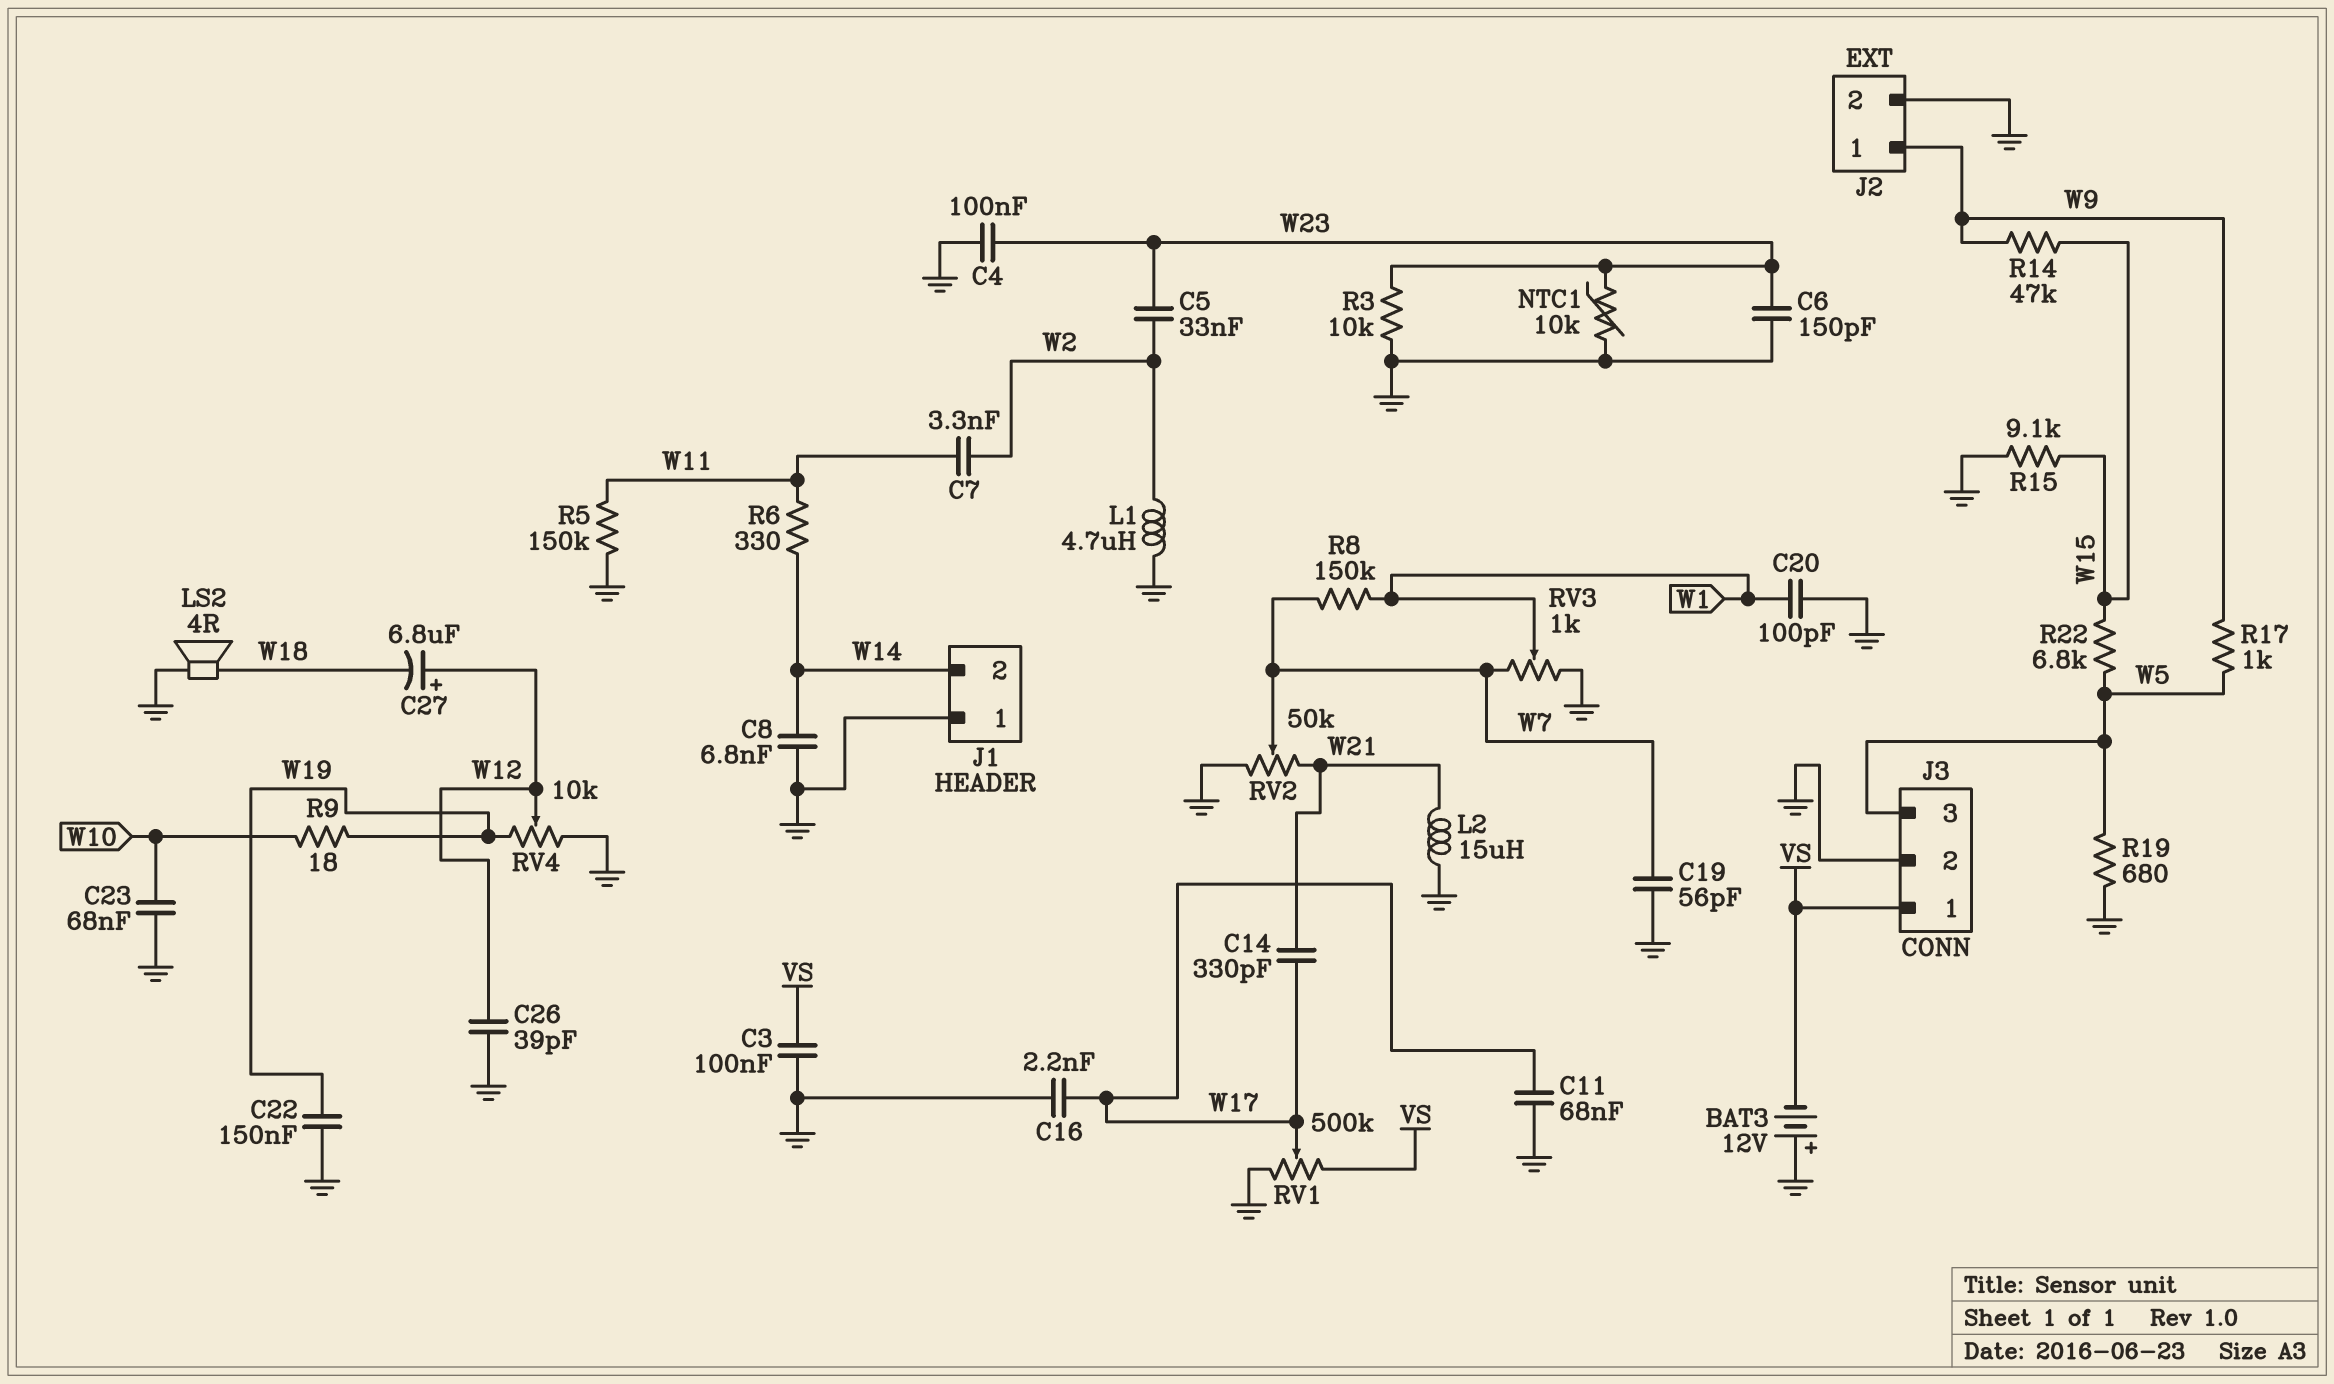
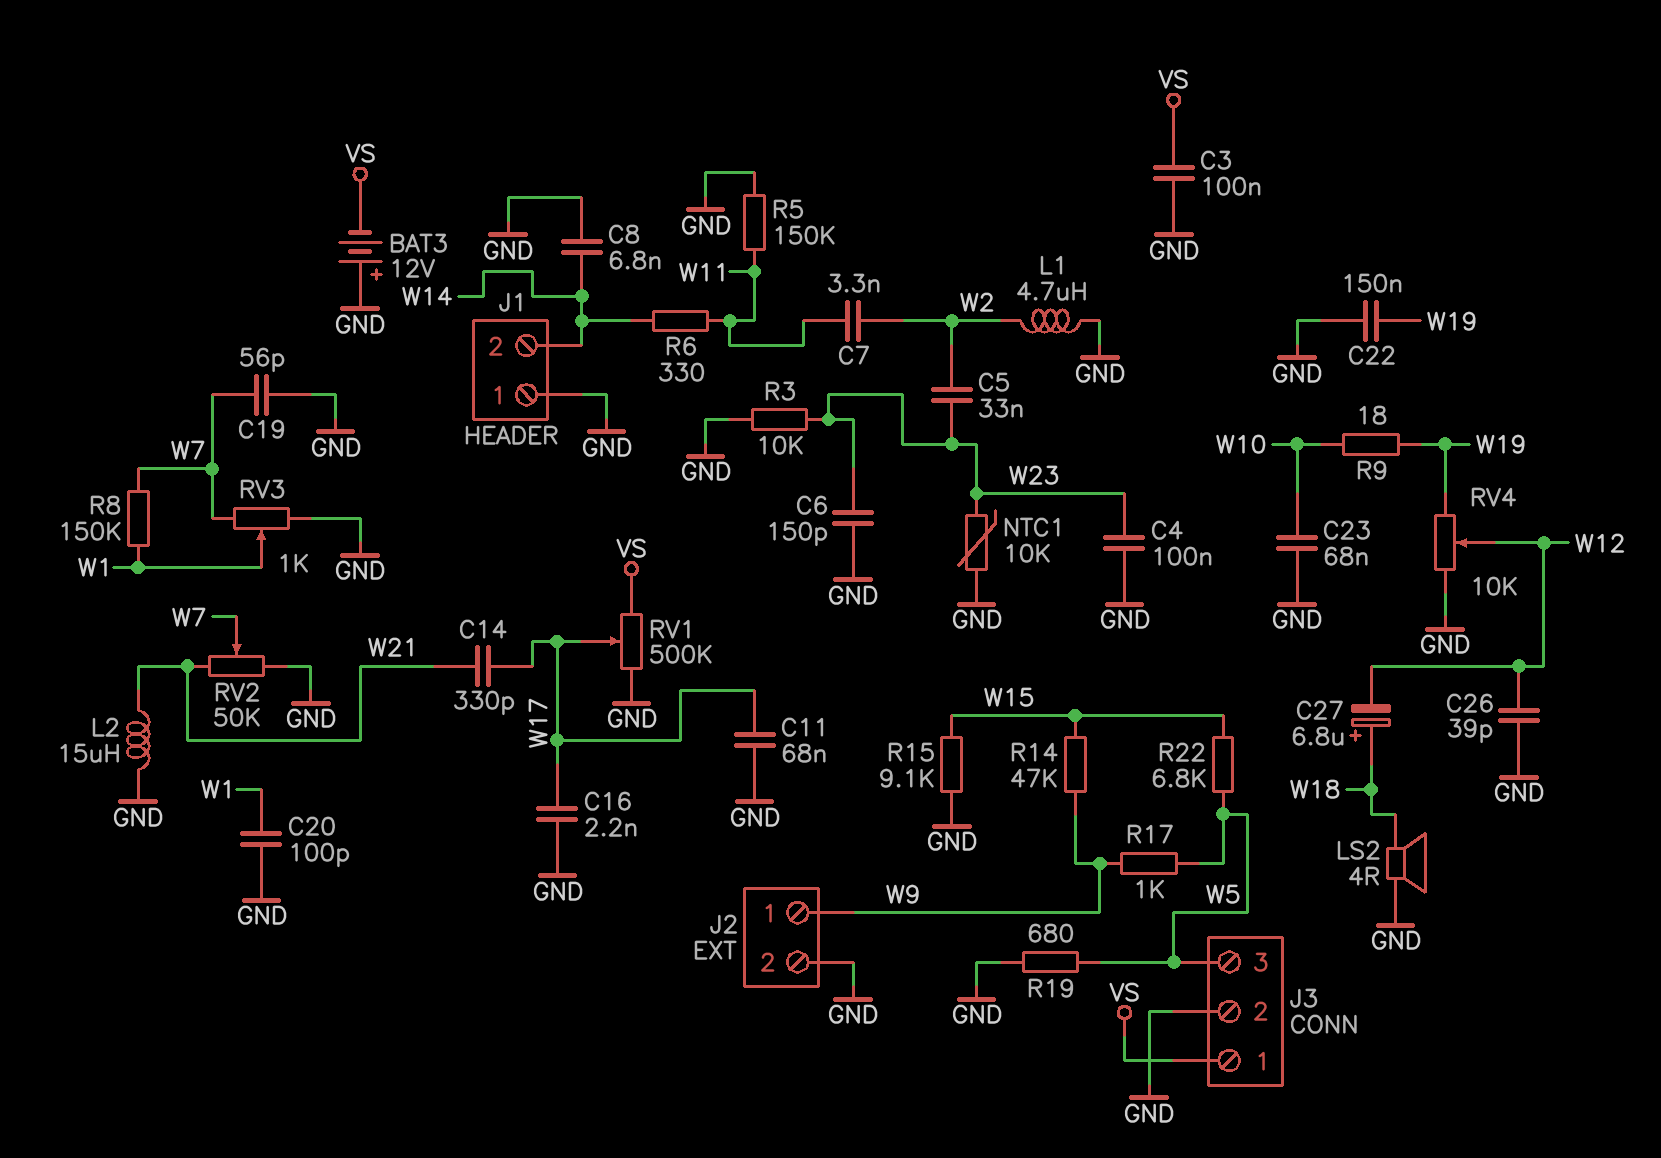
C27: 6.8uF (plus W12, minus W18) -> 6.8uF (plus W18, minus W12)

